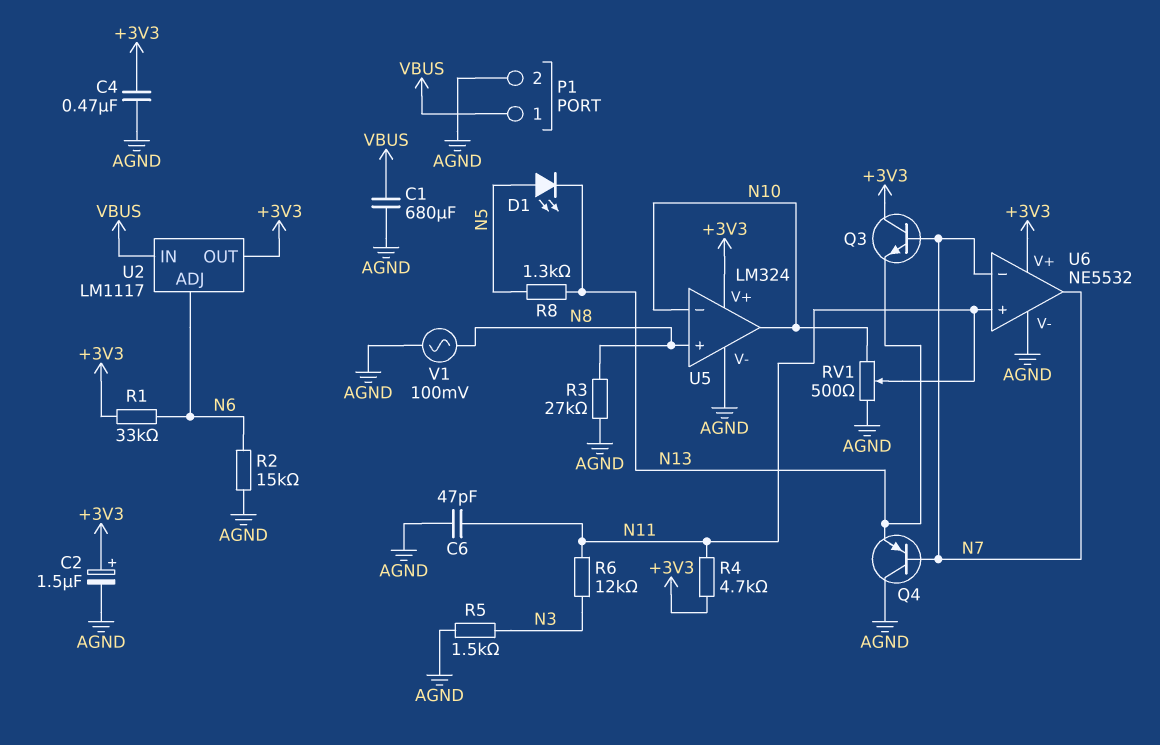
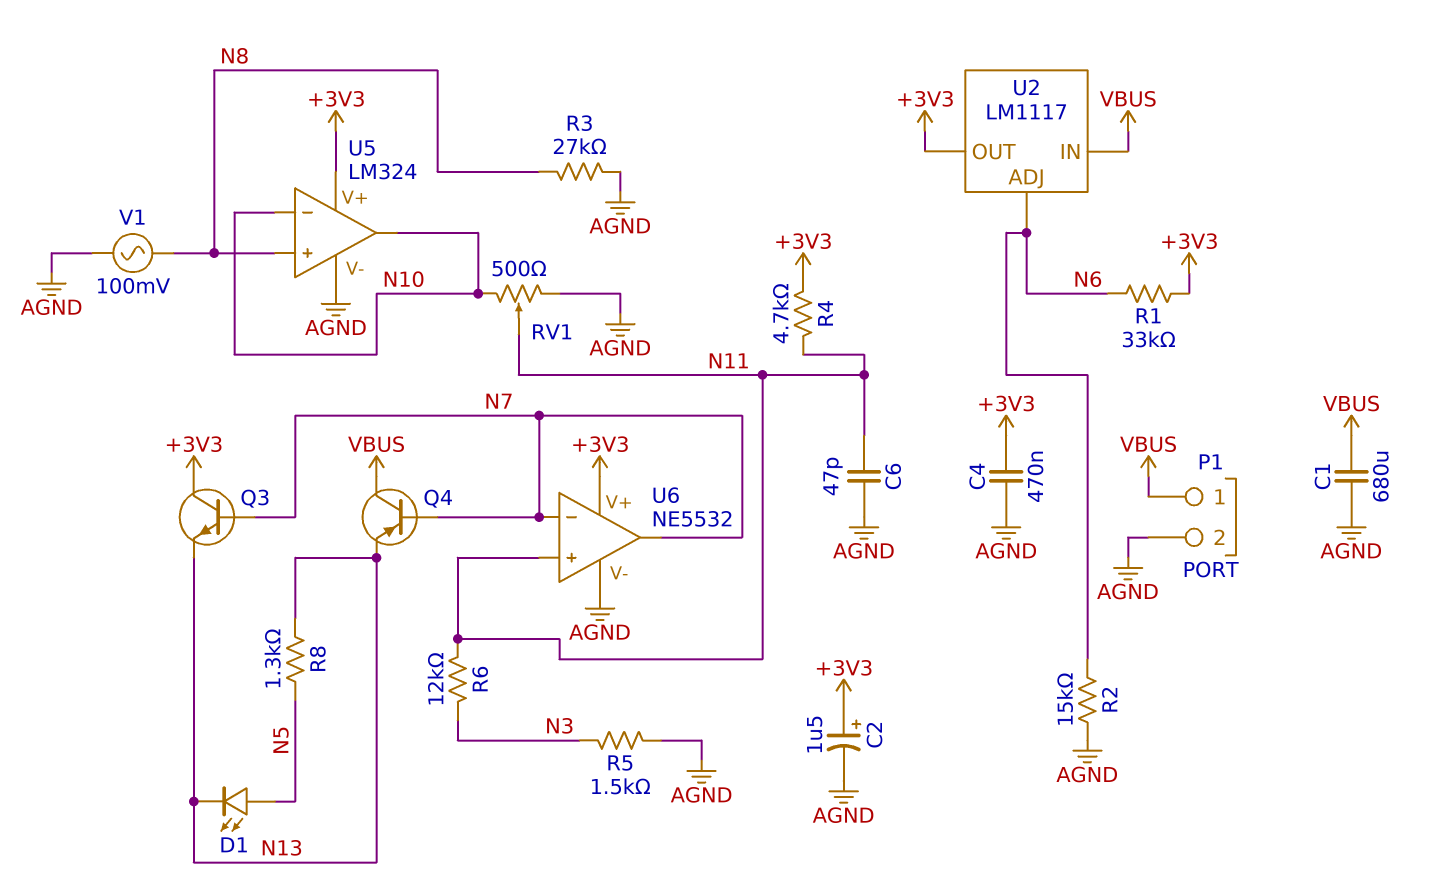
Q4: PNP (B N7, C AGND, E N13) -> PNP (B N7, C VBUS, E N13)

